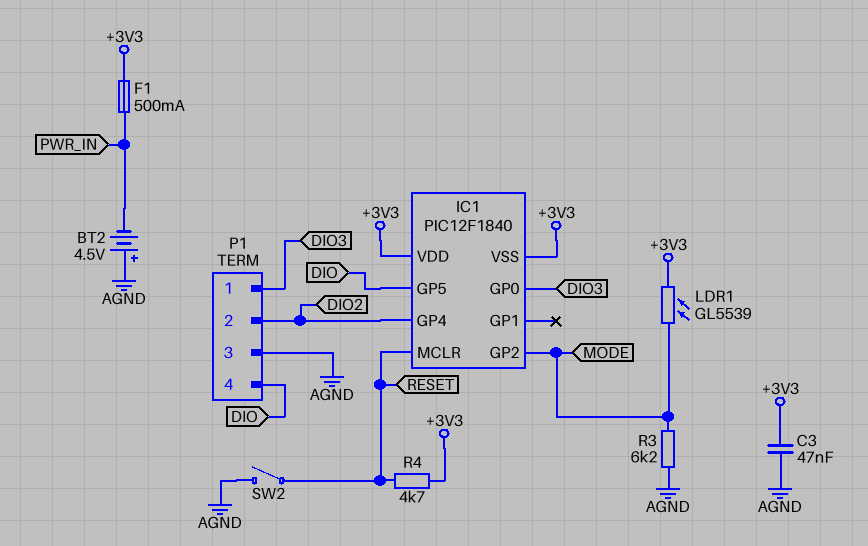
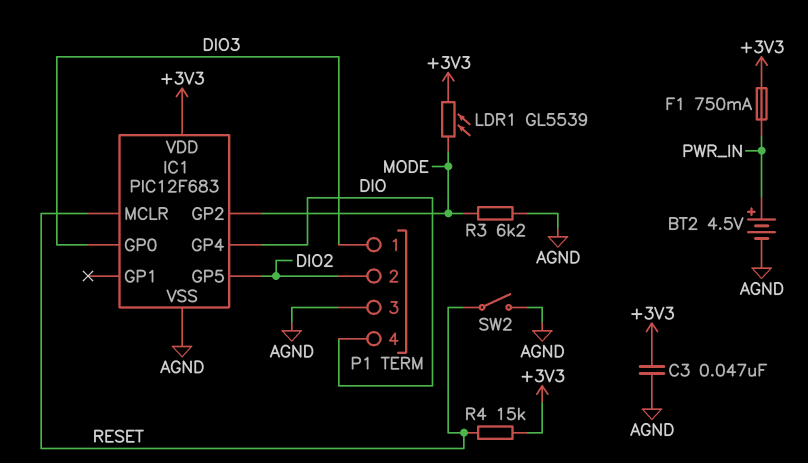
BT2: 4.5V (plus AGND, minus PWR_IN) -> 4.5V (plus PWR_IN, minus AGND)
F1: 500mA (+3V3, PWR_IN) -> 750mA (+3V3, PWR_IN)
IC1: PIC12F1840 -> PIC12F683
IC1 pin GP4: DIO2 -> DIO
IC1 pin GP5: DIO -> DIO2
IC1 pin VSS: +3V3 -> AGND
R4: 4.7k (+3V3, RESET) -> 15k (+3V3, RESET)

